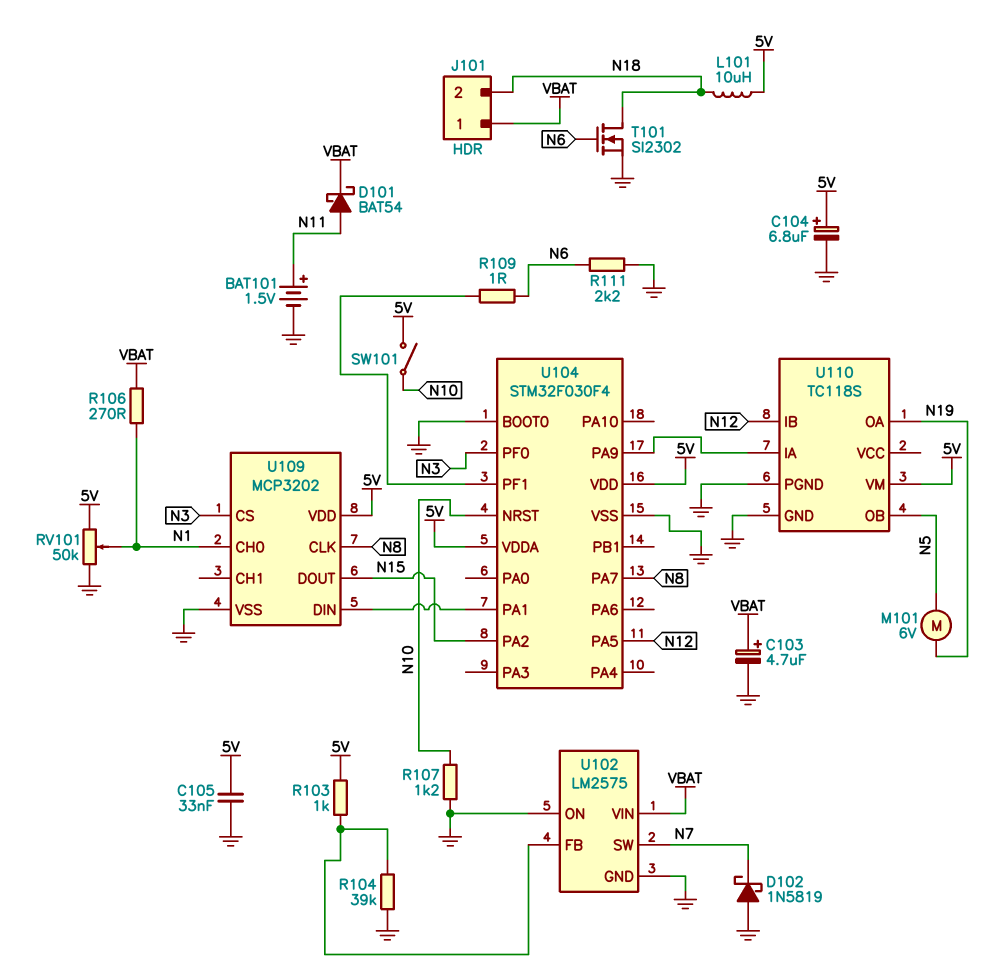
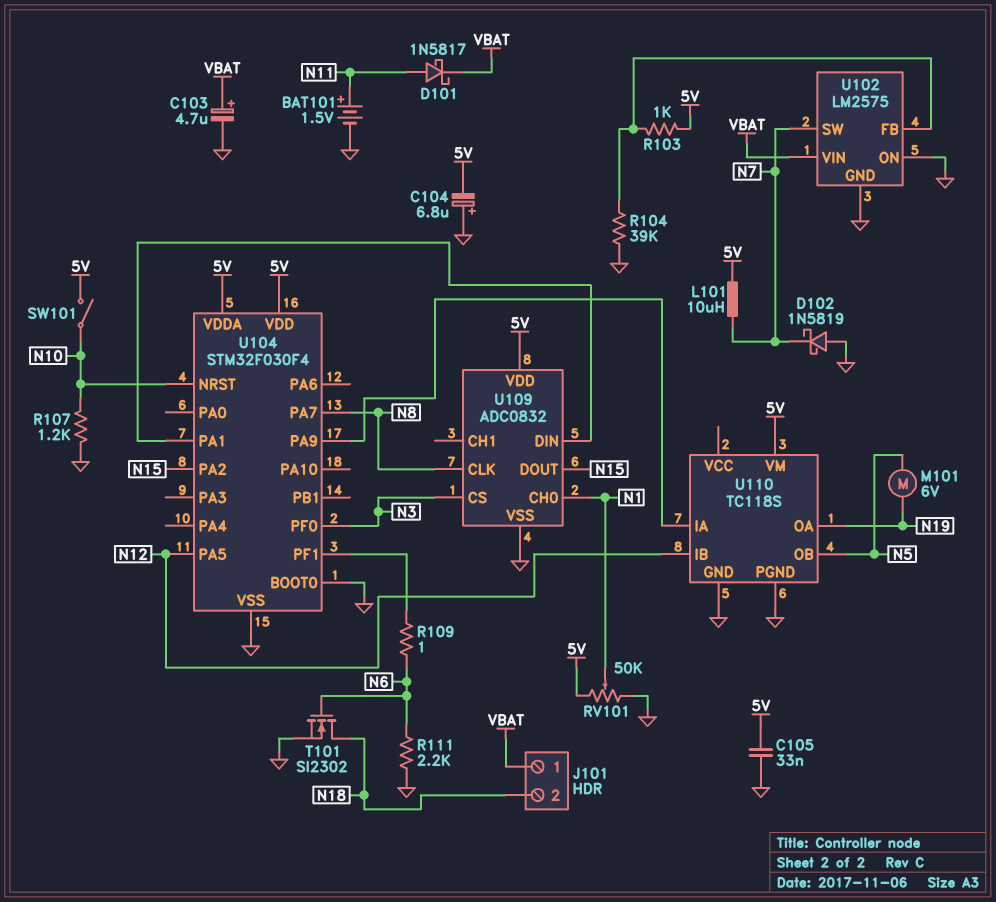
C104: 6.8uF (plus 5V, minus GND) -> 6.8uF (plus GND, minus 5V)
D101: schottky BAT54 (A N11, K VBAT) -> schottky 1N5817 (A N11, K VBAT)
L101: 10uH (5V, N18) -> 10uH (5V, N7)
R106: 270 (N1, VBAT) -> none
U109: MCP3202 -> ADC0832

